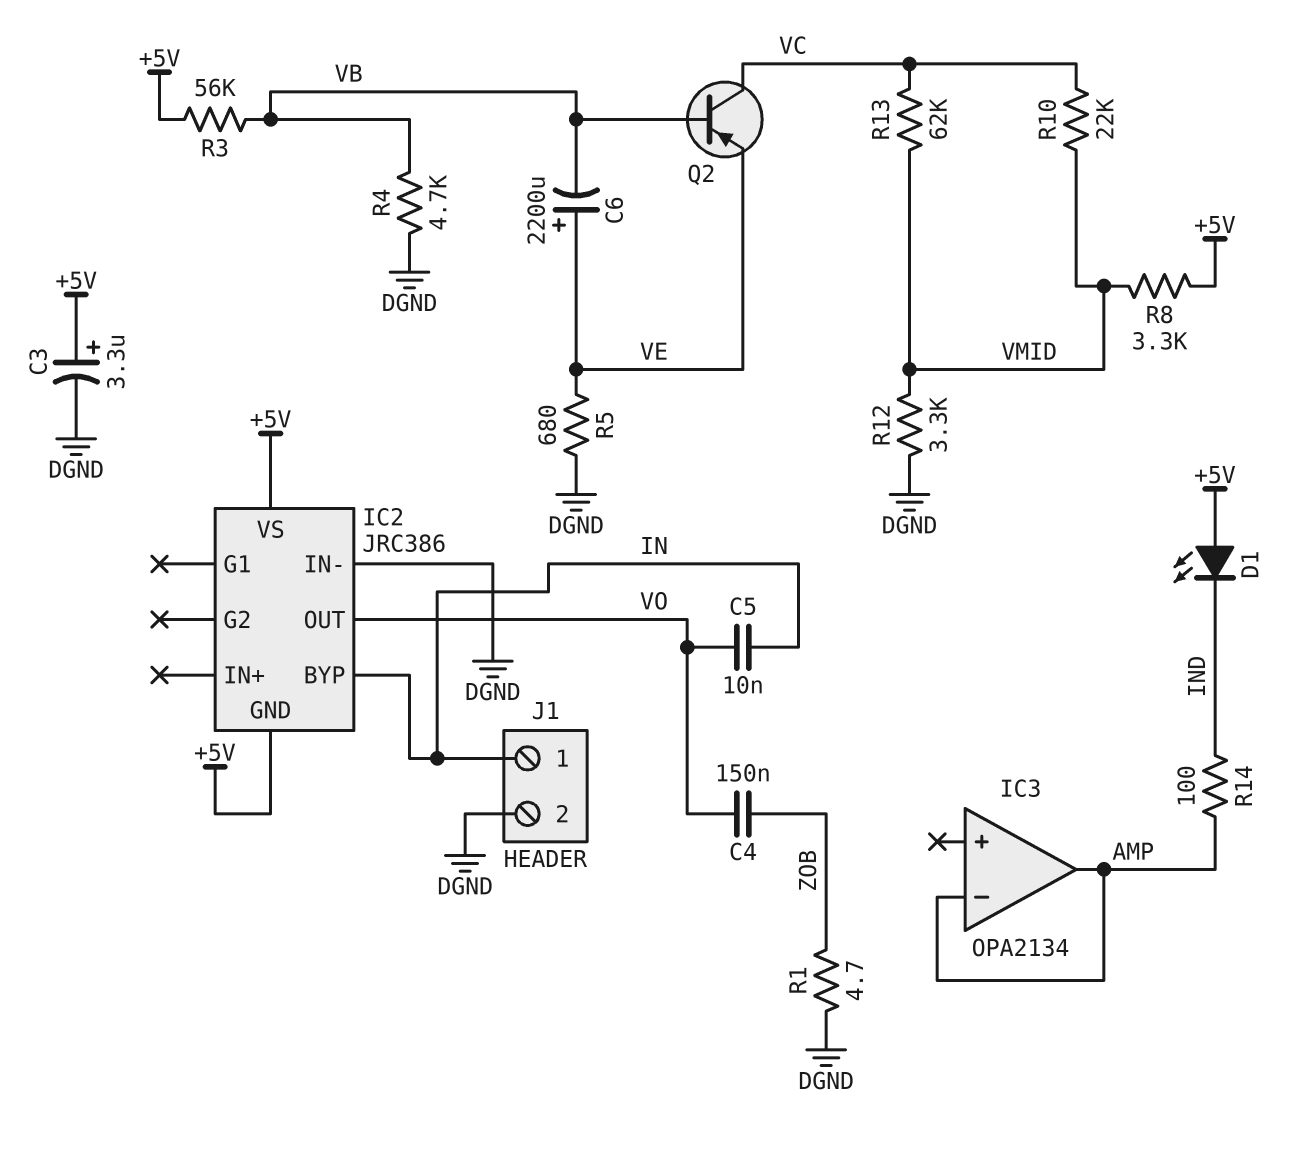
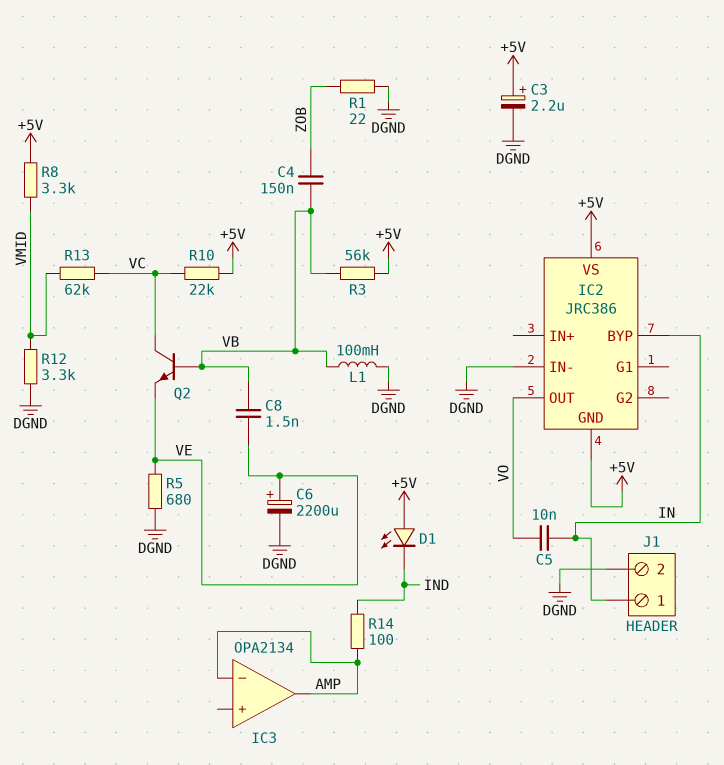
C3: 3.3uF (plus +5V, minus DGND) -> 2.2uF (plus +5V, minus DGND)
C4: 150nF (VO, ZOB) -> 150nF (VB, ZOB)
C6: 2200uF (plus VE, minus VB) -> 2200uF (plus VE, minus DGND)
C8: none -> 1.5nF (VB, VE)
L1: none -> 100mH (DGND, VB)
Q2: PNP (B VB, C VC, E VE) -> NPN (B VB, C VC, E VE)
R1: 4.7 (DGND, ZOB) -> 22 (DGND, ZOB)
R4: 4.7k (DGND, VB) -> none
R10: 22k (VC, VMID) -> 22k (+5V, VC)

